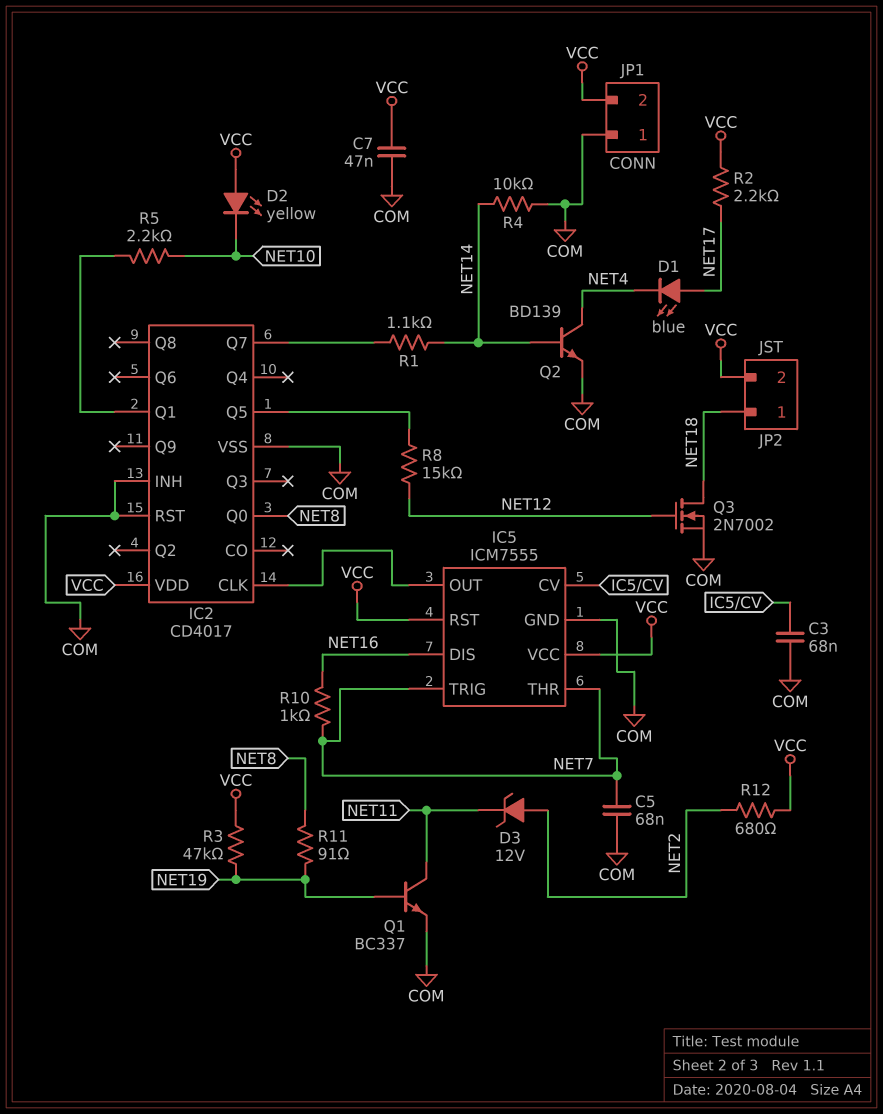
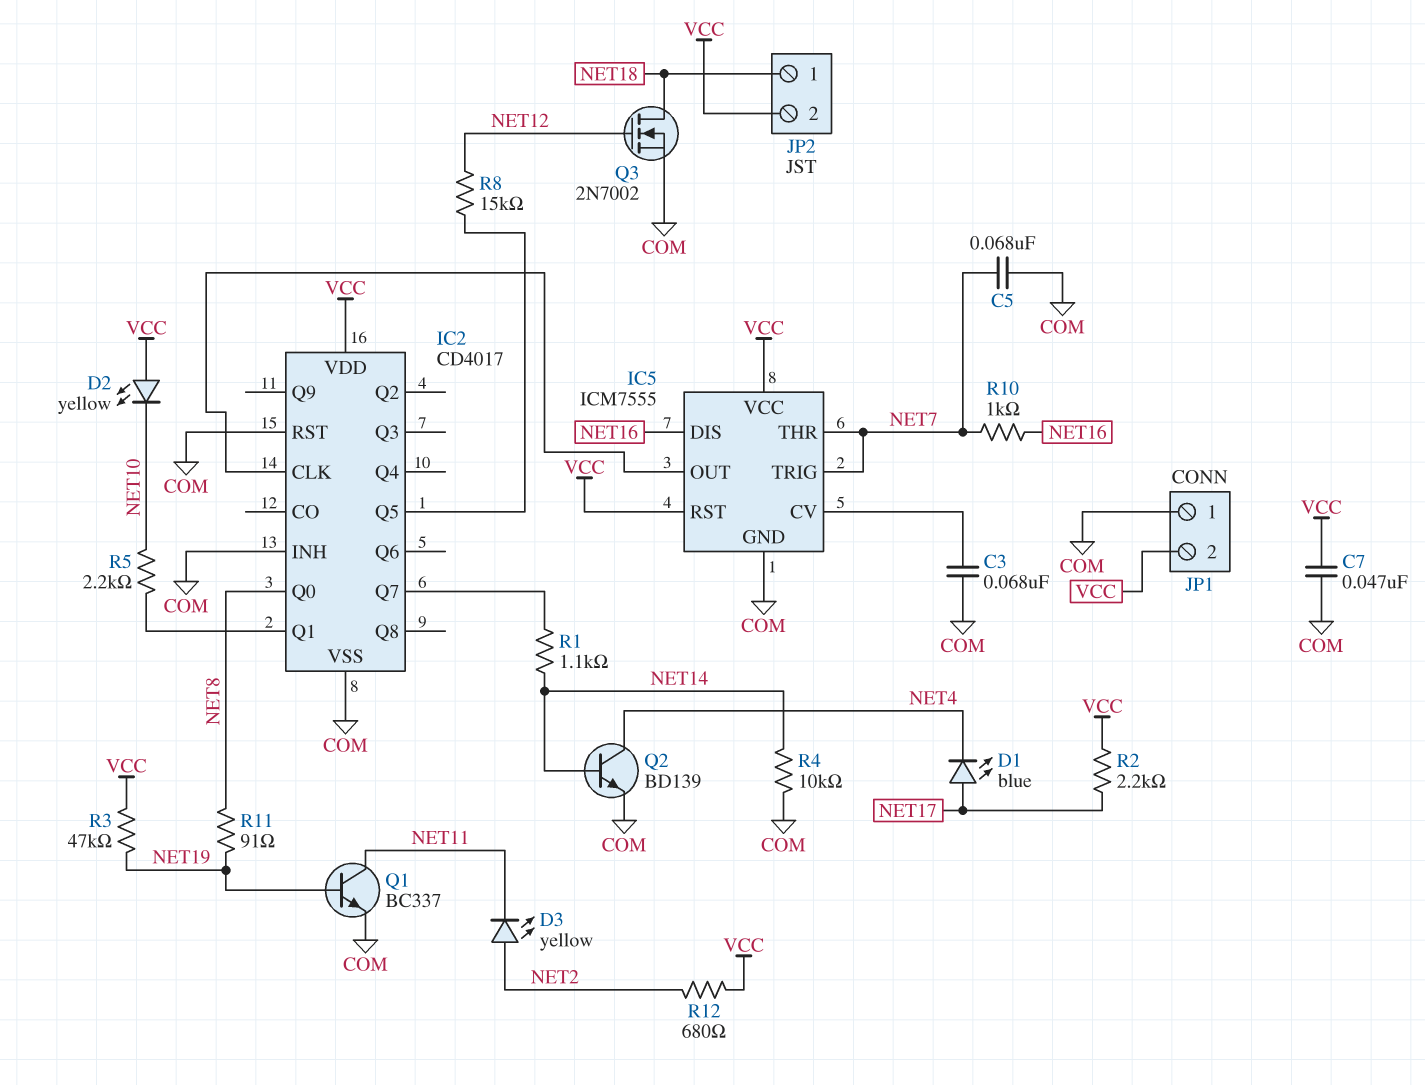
D3: zener 12V (A NET2, K NET11) -> LED yellow (A NET2, K NET11)

